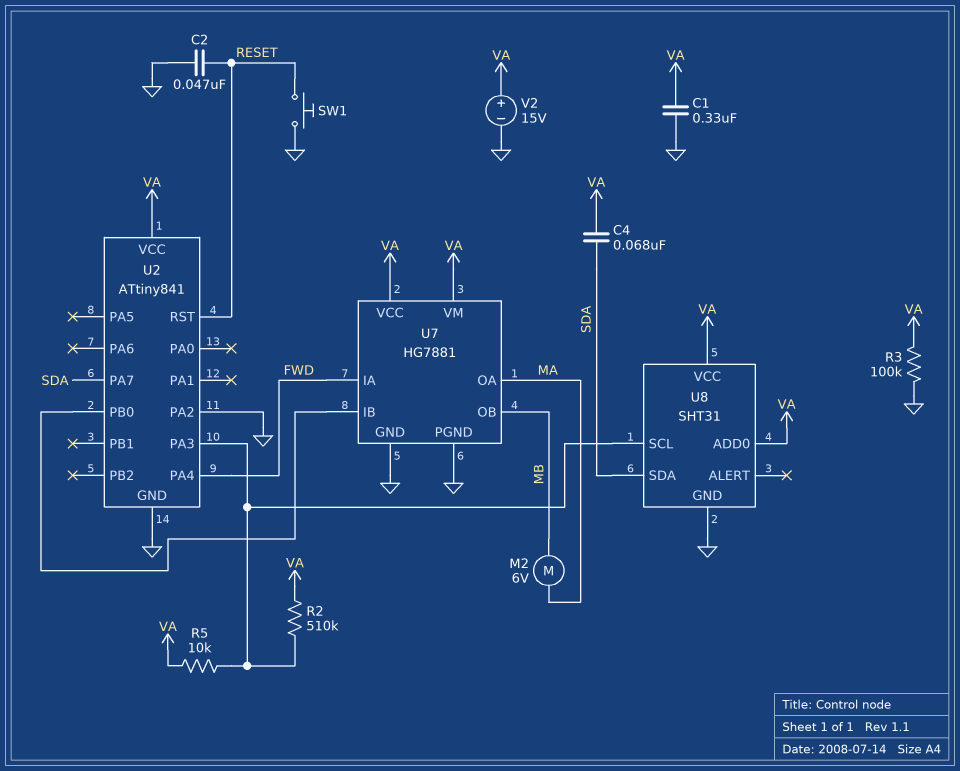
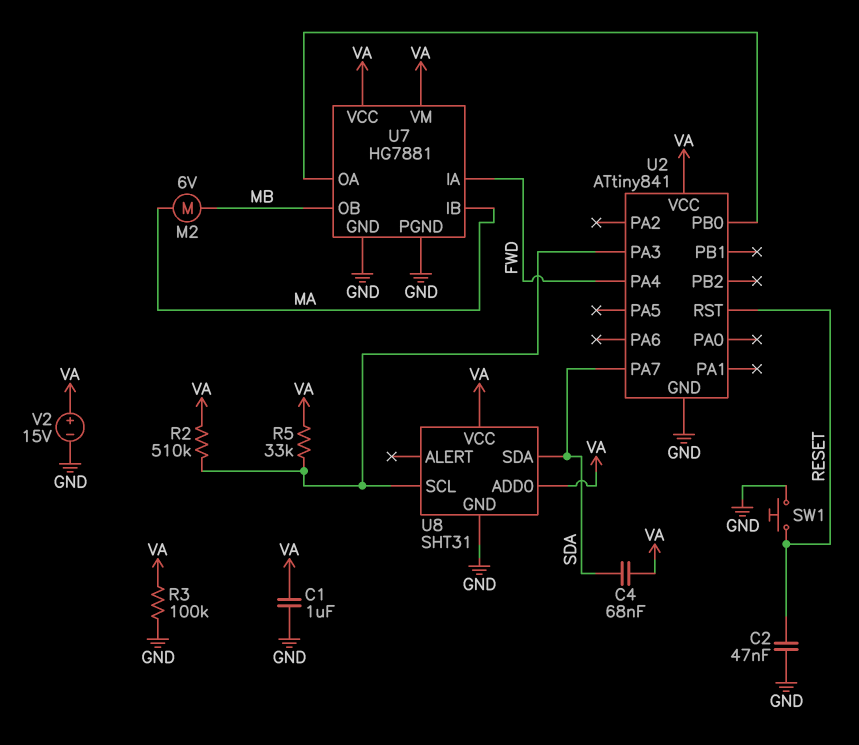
C1: 330nF (GND, VA) -> 1uF (GND, VA)
R5: 10k (U2/PA3, VA) -> 33k (U2/PA3, VA)
U2 pin PA2: GND -> none
U7 pin IB: U2/PB0 -> MA
U7 pin OA: MA -> U2/PB0

